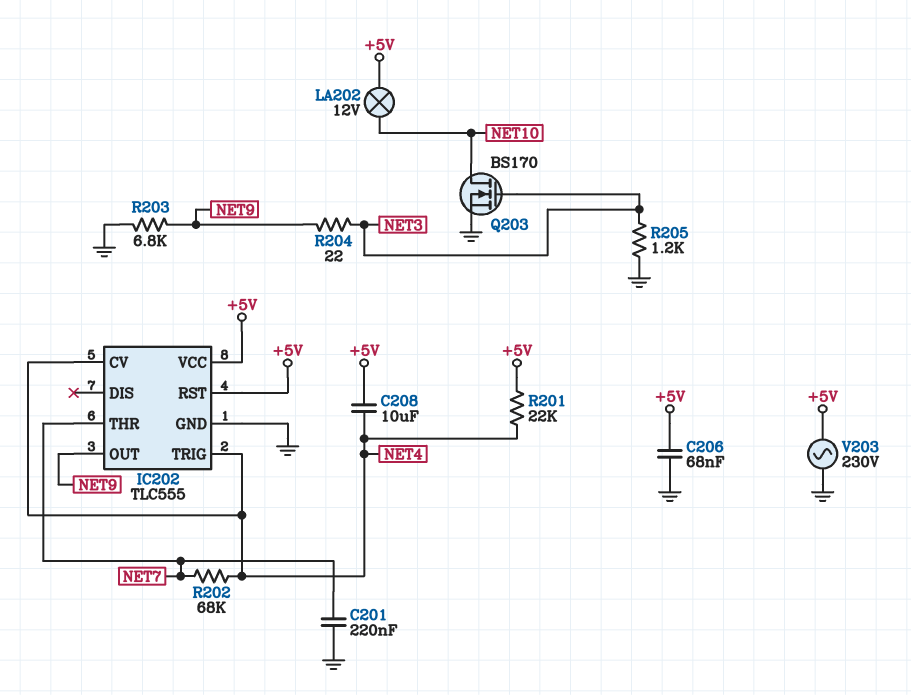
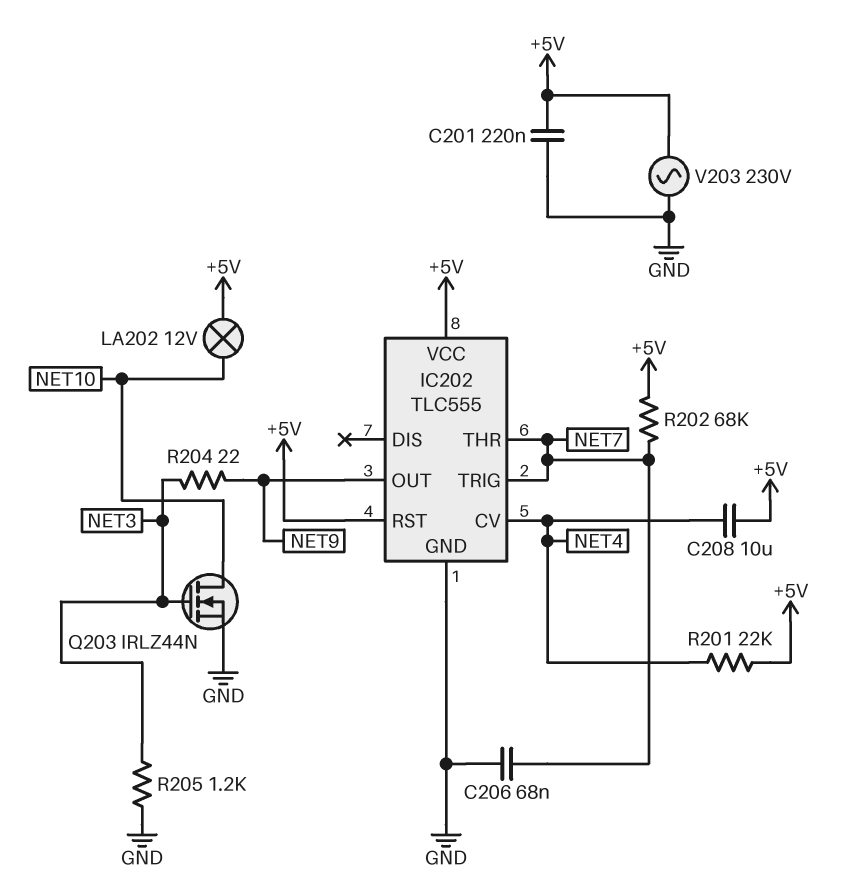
C201: 220nF (GND, NET7) -> 220nF (+5V, GND)
C206: 68nF (+5V, GND) -> 68nF (GND, NET7)
IC202 pin TRIG: NET4 -> NET7
Q203: NMOS BS170 (G NET3, D NET10, S GND) -> NMOS IRLZ44N (G NET3, D NET10, S GND)
R202: 68k (NET4, NET7) -> 68k (+5V, NET7)
R203: 6.8k (GND, NET9) -> none

